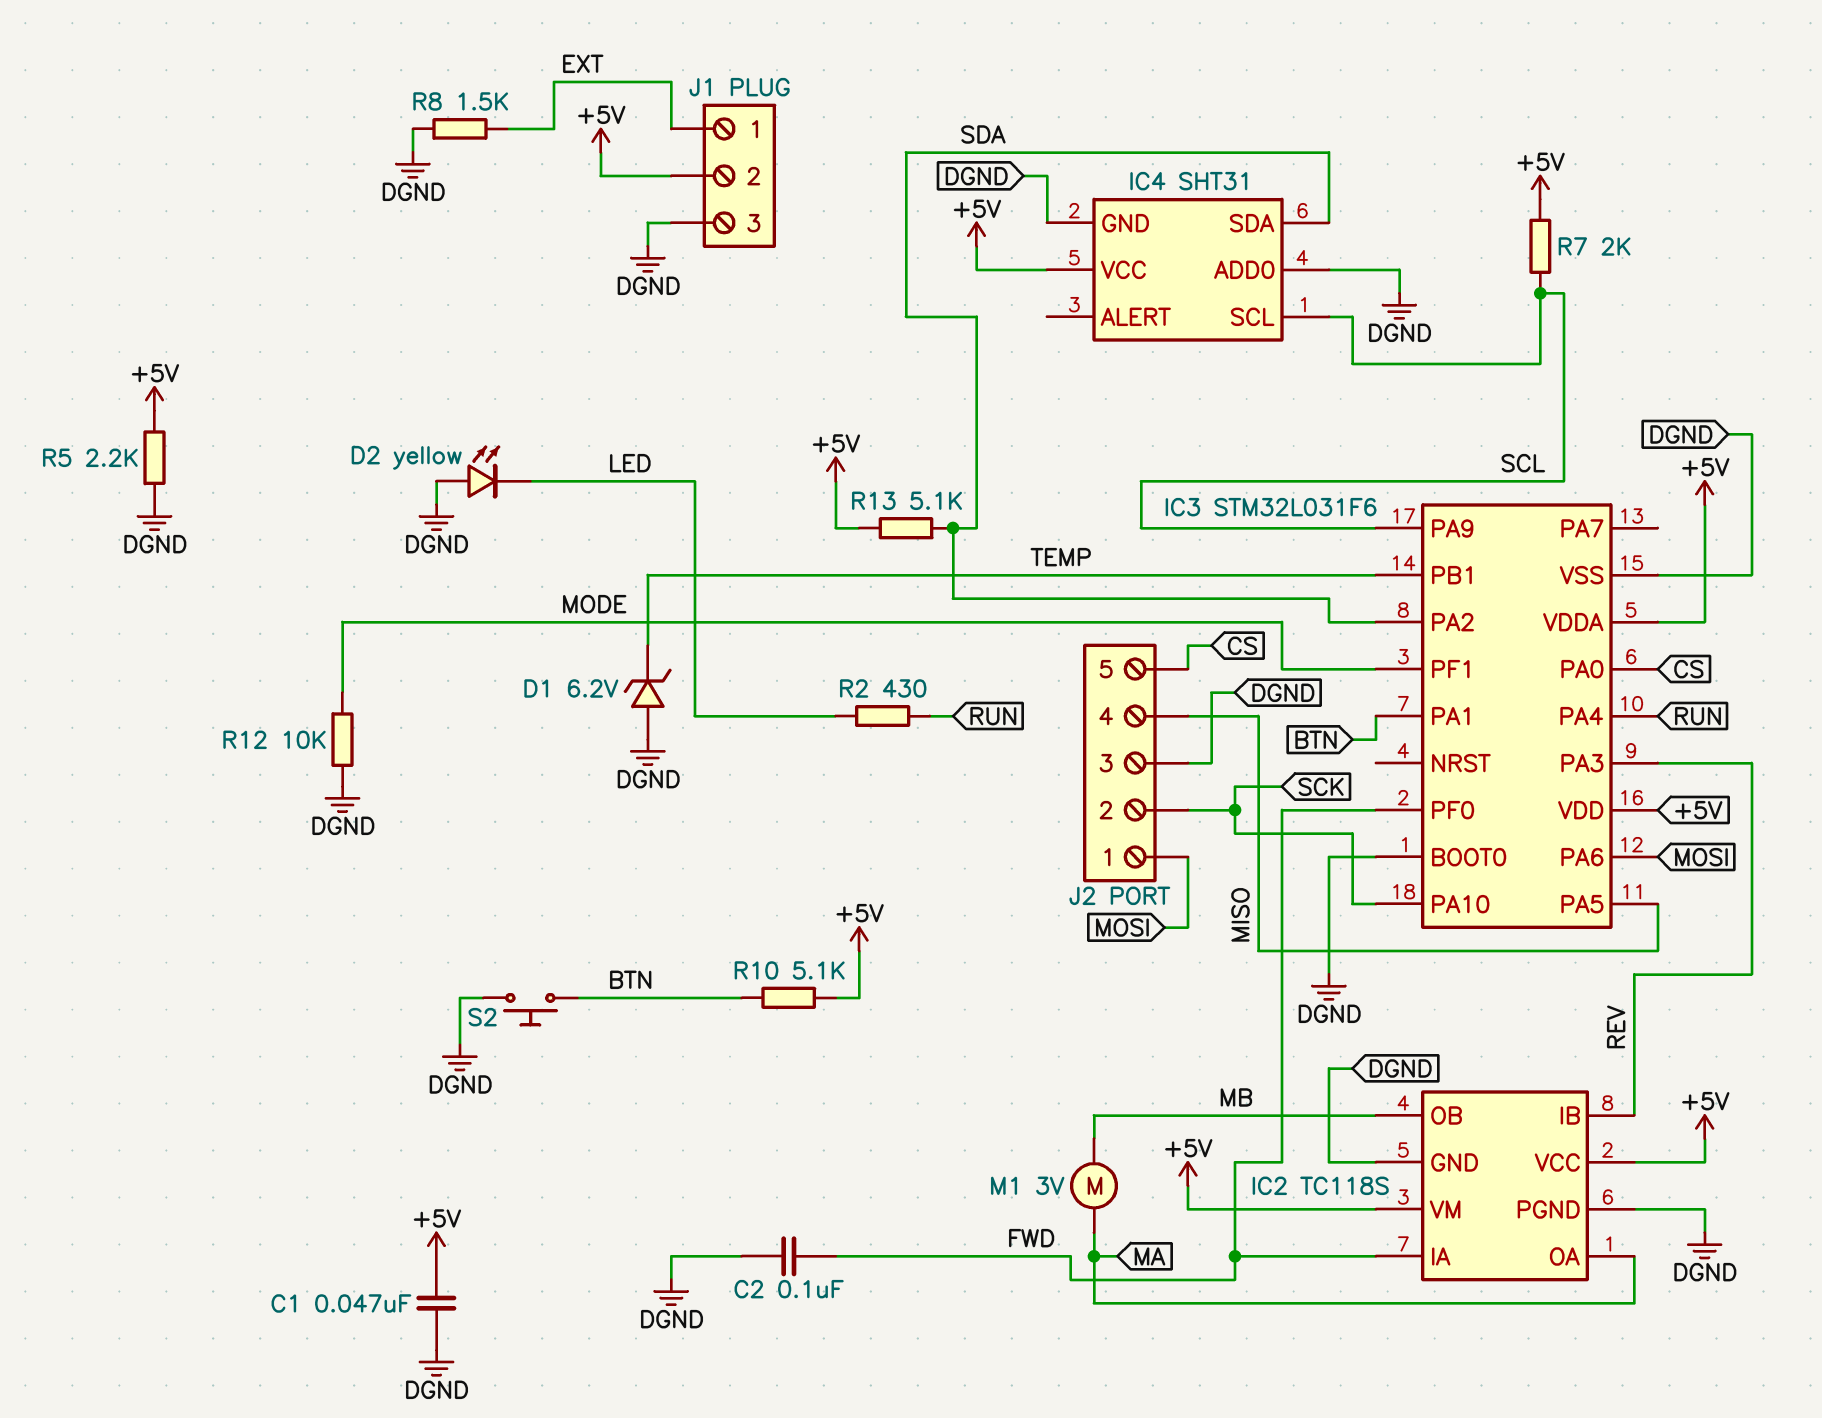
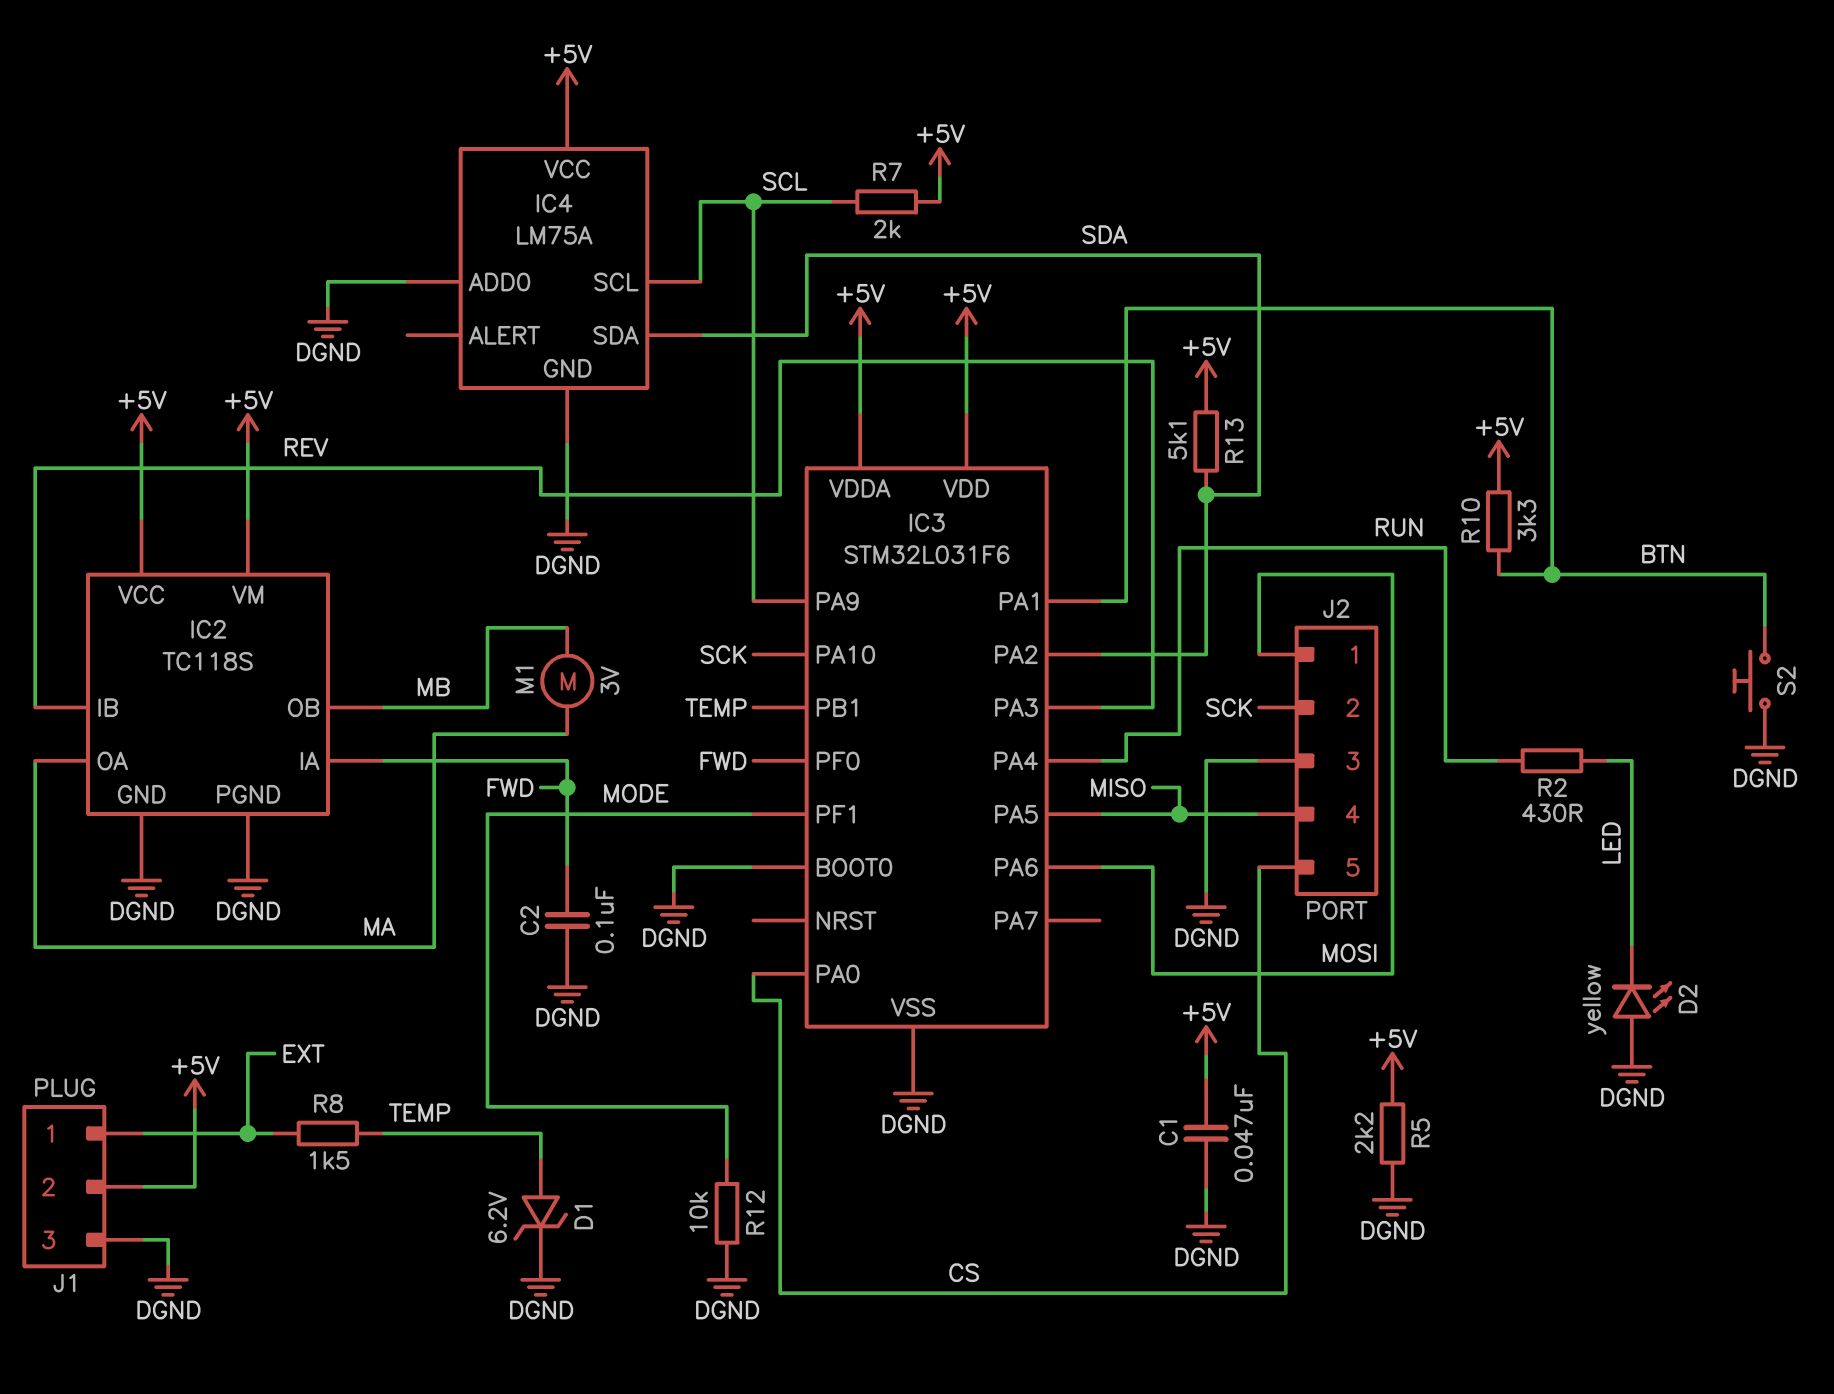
D1: zener 6.2V (A DGND, K TEMP) -> zener 6.2V (A TEMP, K DGND)
IC4: SHT31 -> LM75A
R8: 1.5k (DGND, EXT) -> 1.5k (EXT, TEMP)
R10: 5.1k (+5V, BTN) -> 3.3k (+5V, BTN)

